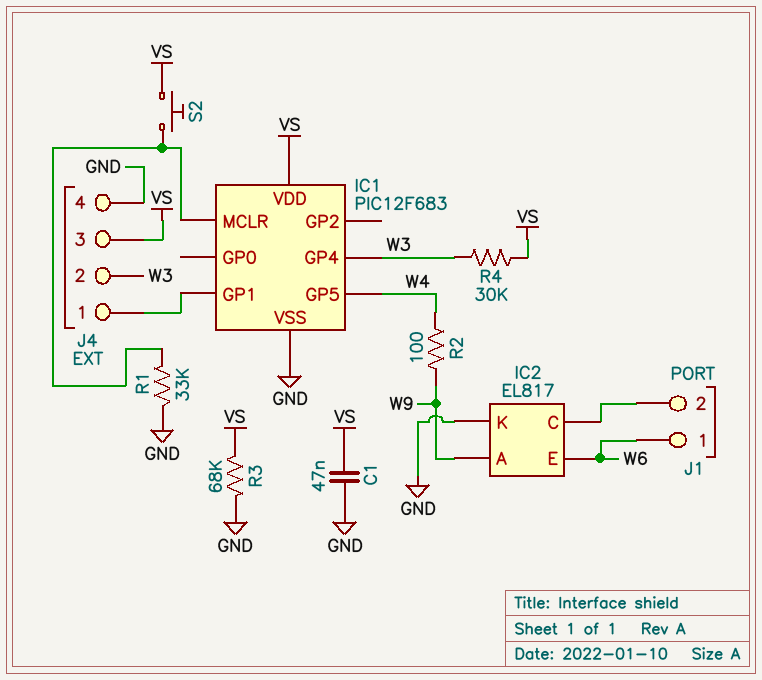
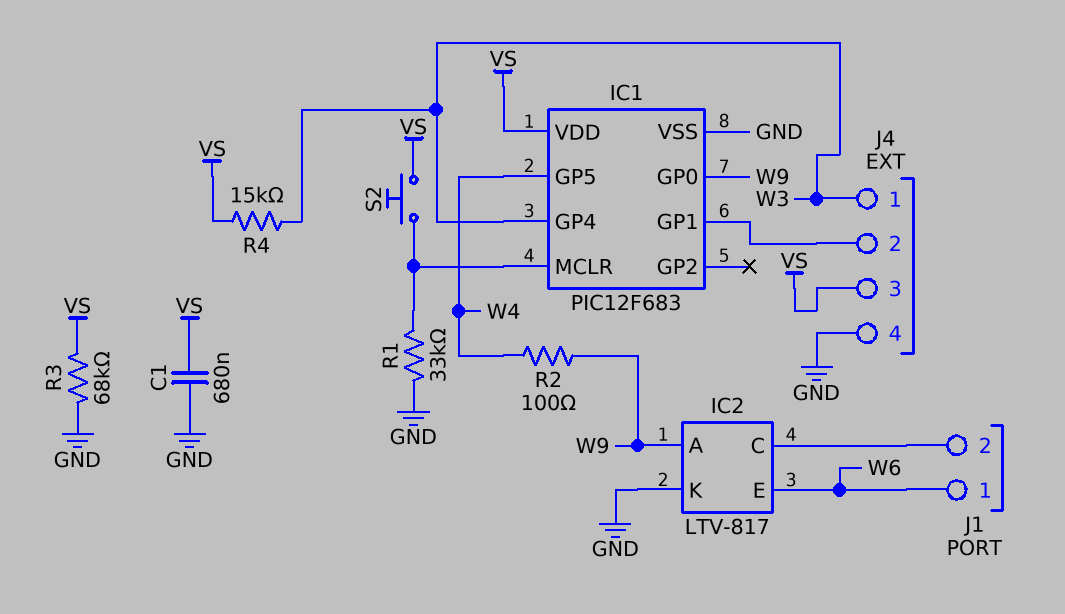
C1: 47nF (GND, VS) -> 680nF (GND, VS)
IC1 pin GP0: none -> W9
IC2: EL817 -> LTV-817
J4 pin 1: IC1/GP1 -> W3
J4 pin 2: W3 -> IC1/GP1
R4: 30k (VS, W3) -> 15k (VS, W3)

